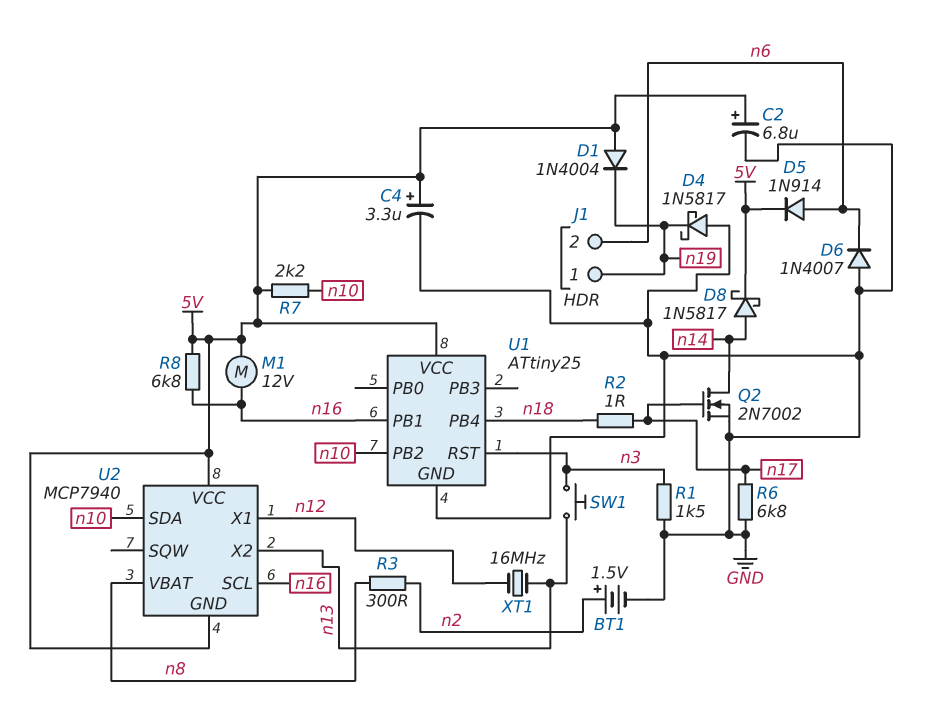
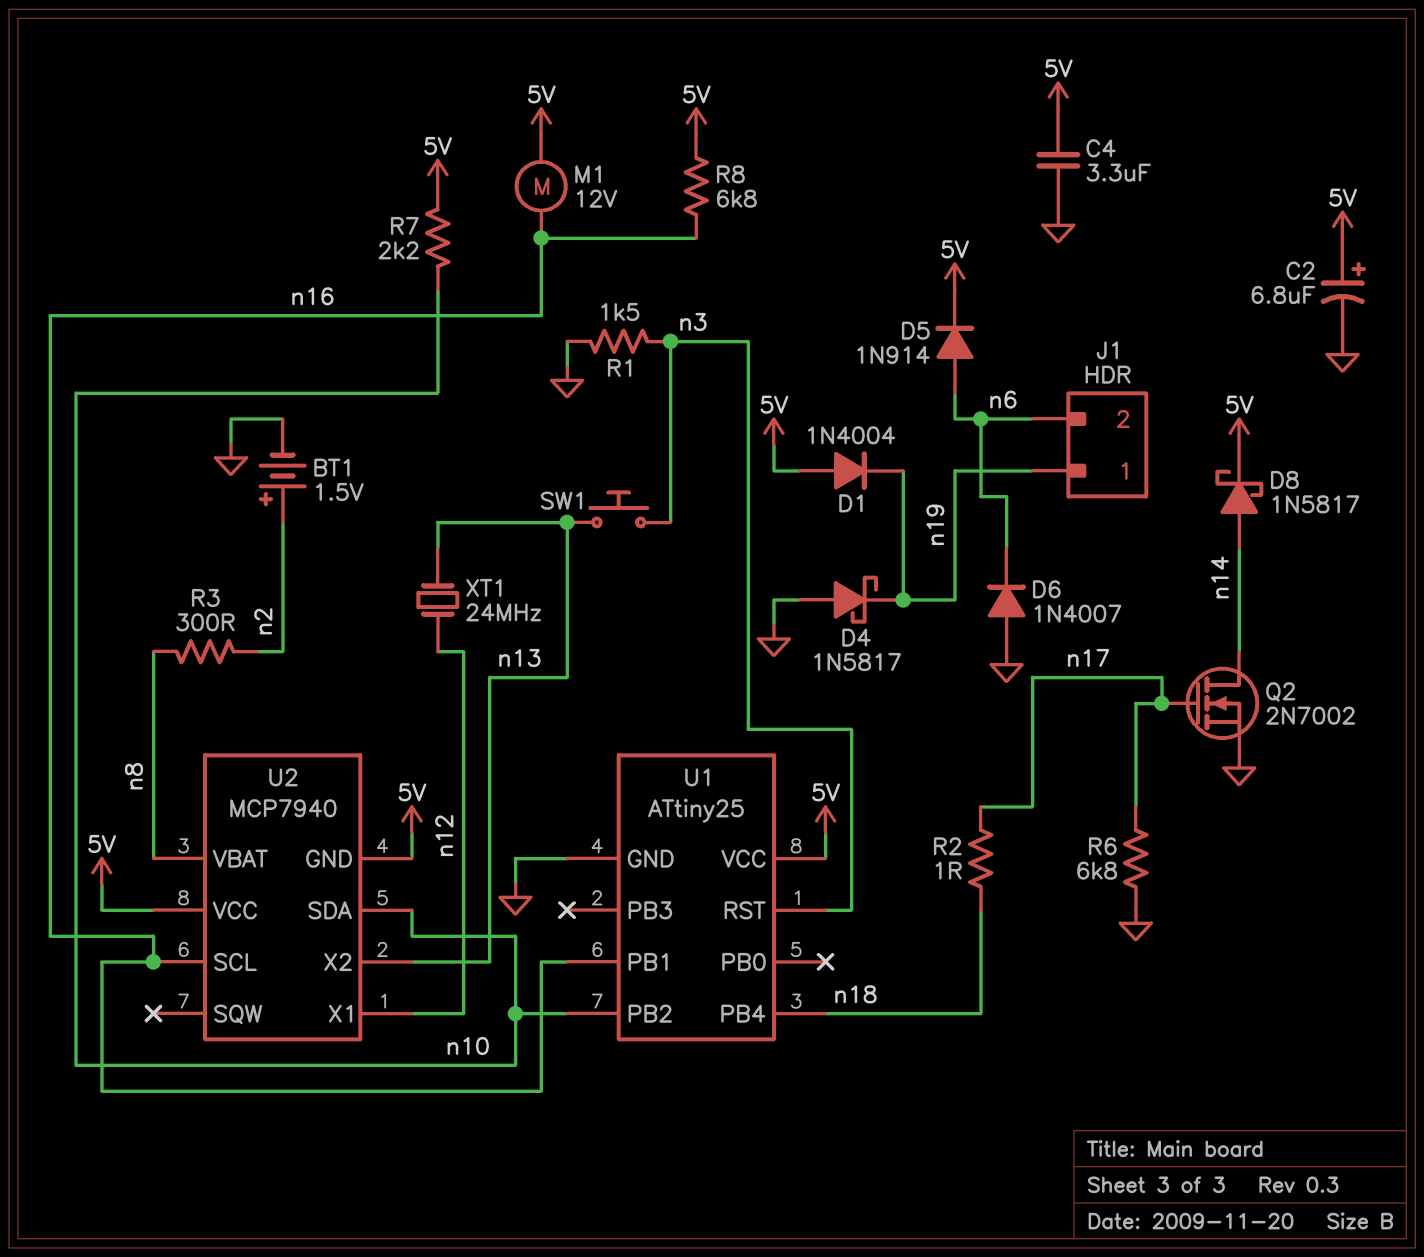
C4: 3.3uF (plus 5V, minus GND) -> 3.3uF (5V, GND)
XT1: 16MHz (n12, n13) -> 24MHz (n12, n13)

